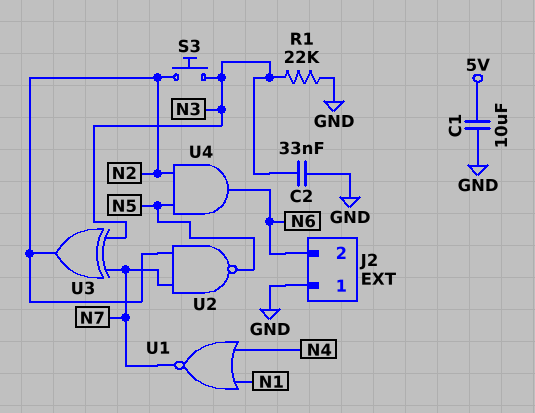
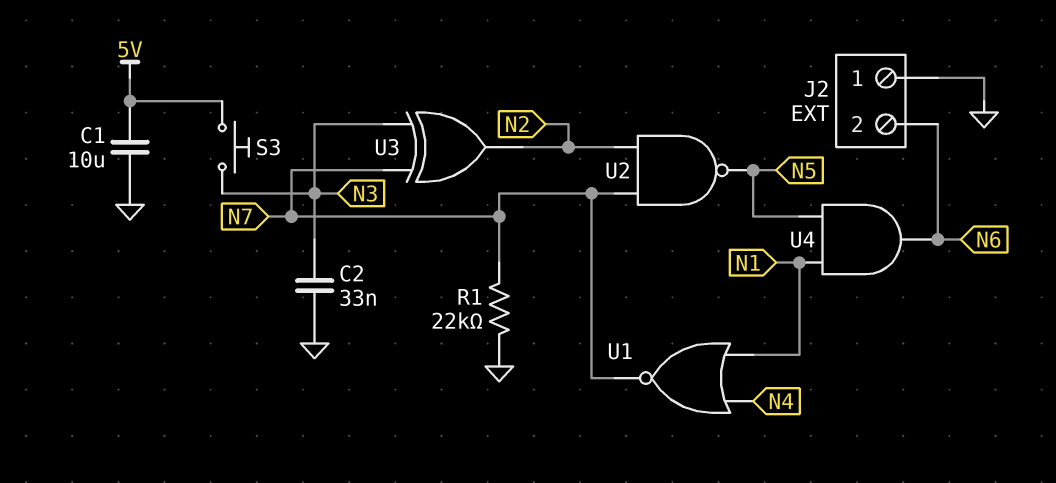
R1: 22k (GND, N3) -> 22k (GND, N7)
S3: button (N2, N3) -> button (5V, N3)
U4: AND (in N2, in N5, out N6) -> AND (in N1, in N5, out N6)

